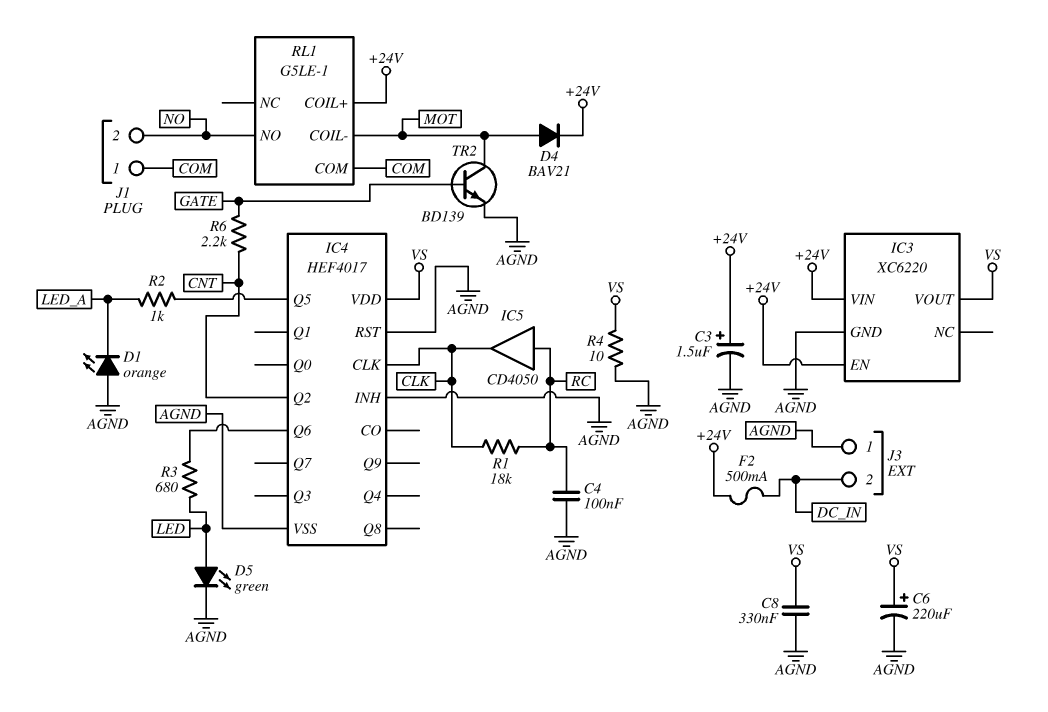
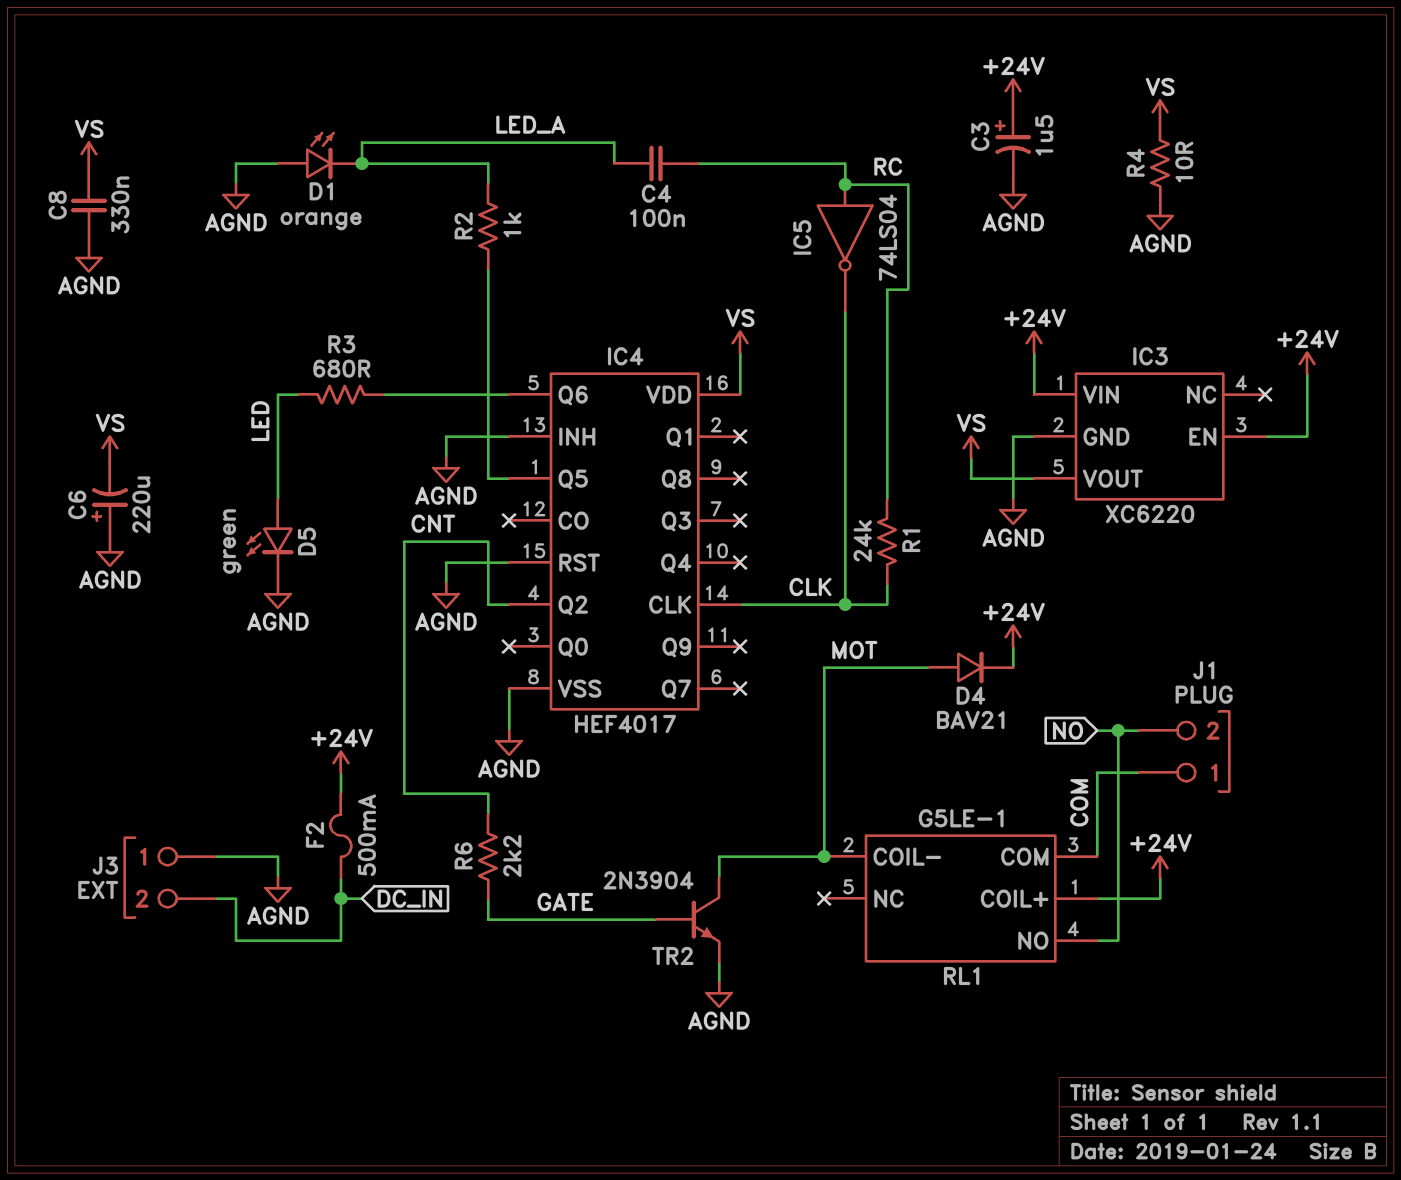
C4: 100nF (AGND, RC) -> 100nF (LED_A, RC)
C6: 220uF (plus VS, minus AGND) -> 220uF (plus AGND, minus VS)
IC5: buffer CD4050 (in RC, out CLK) -> NOT 74LS04 (in RC, out CLK)
R1: 18k (CLK, RC) -> 24k (CLK, RC)
TR2: NPN BD139 (B GATE, C MOT, E AGND) -> NPN 2N3904 (B GATE, C MOT, E AGND)

